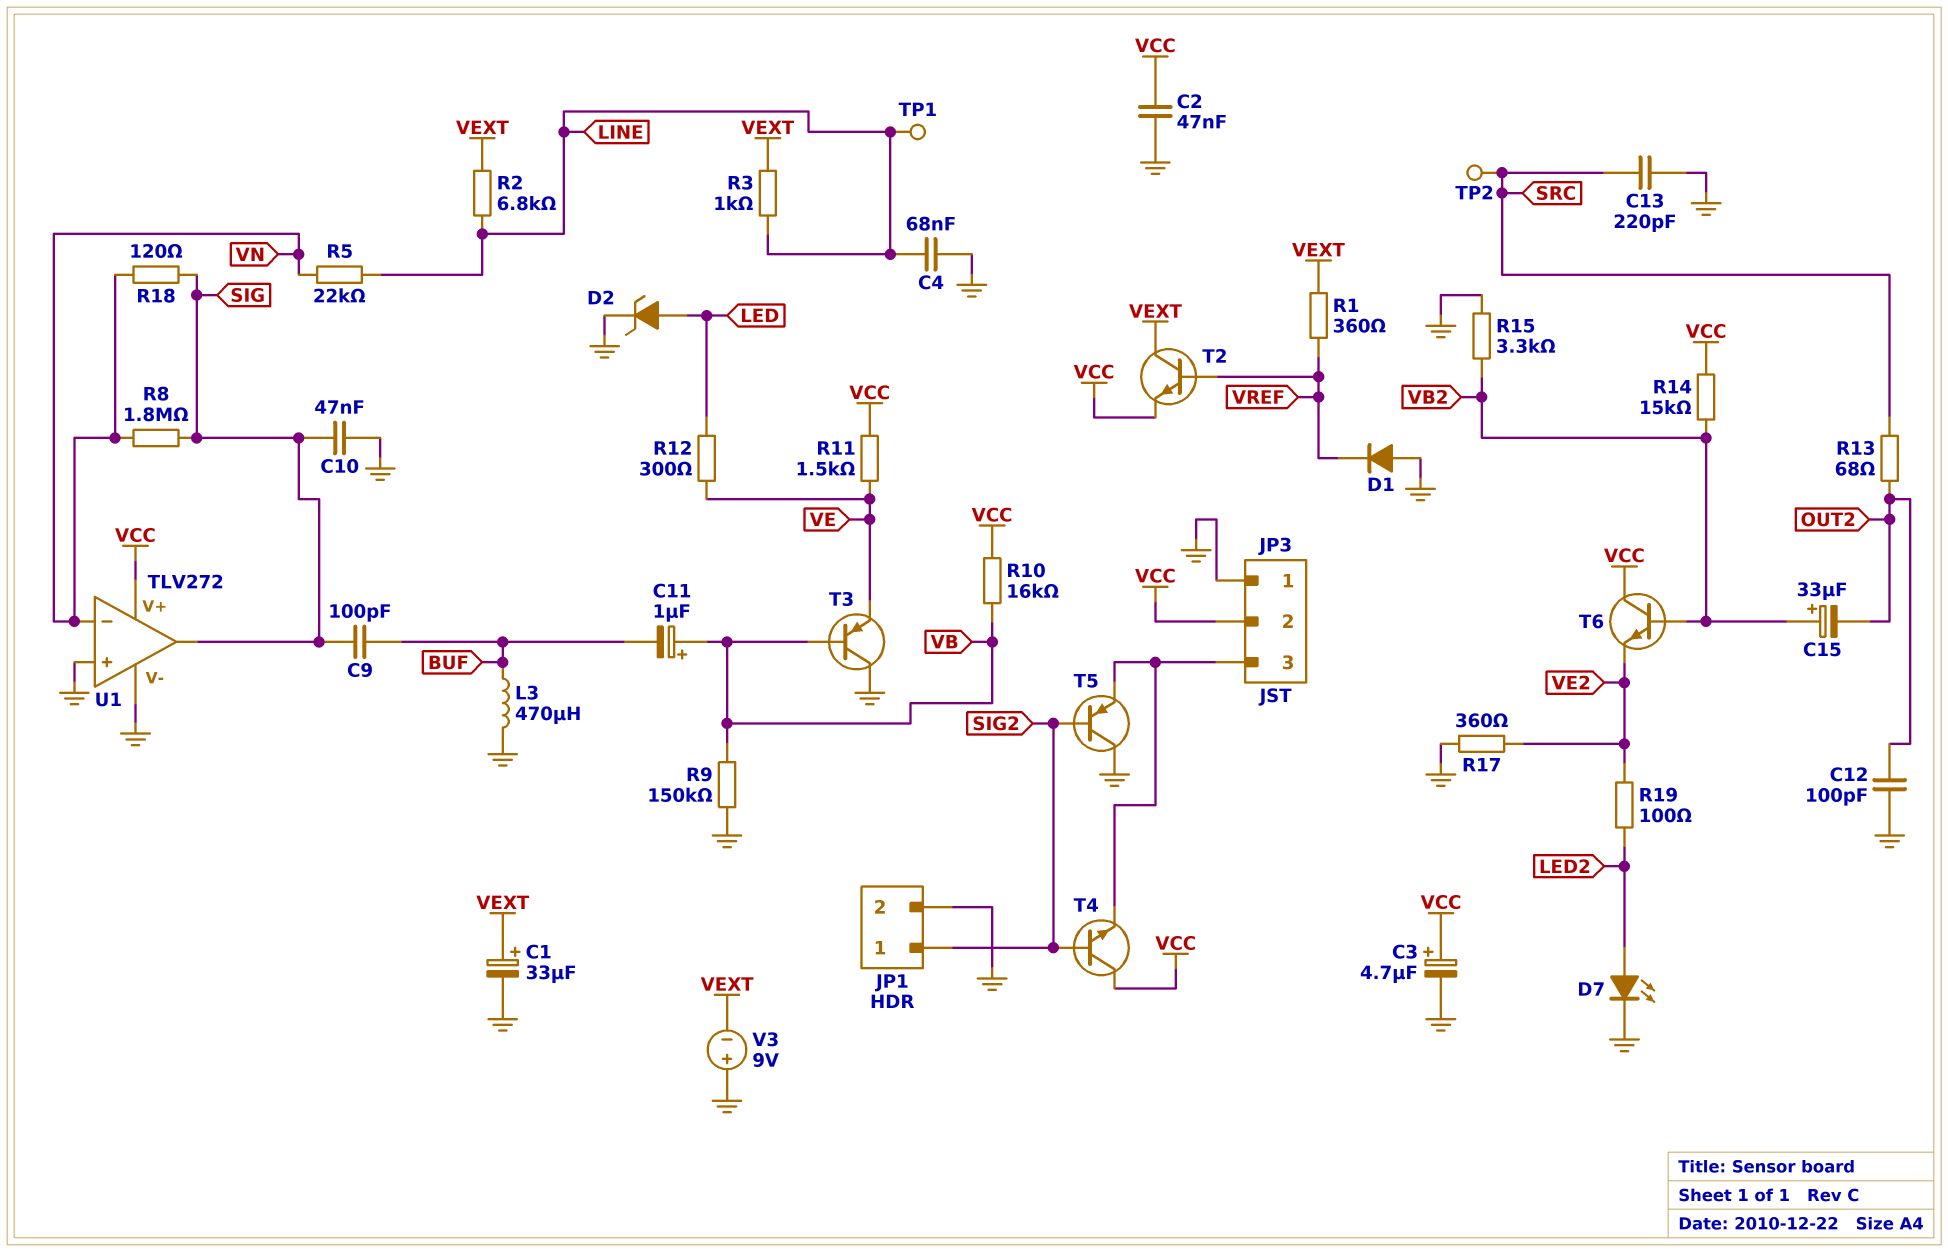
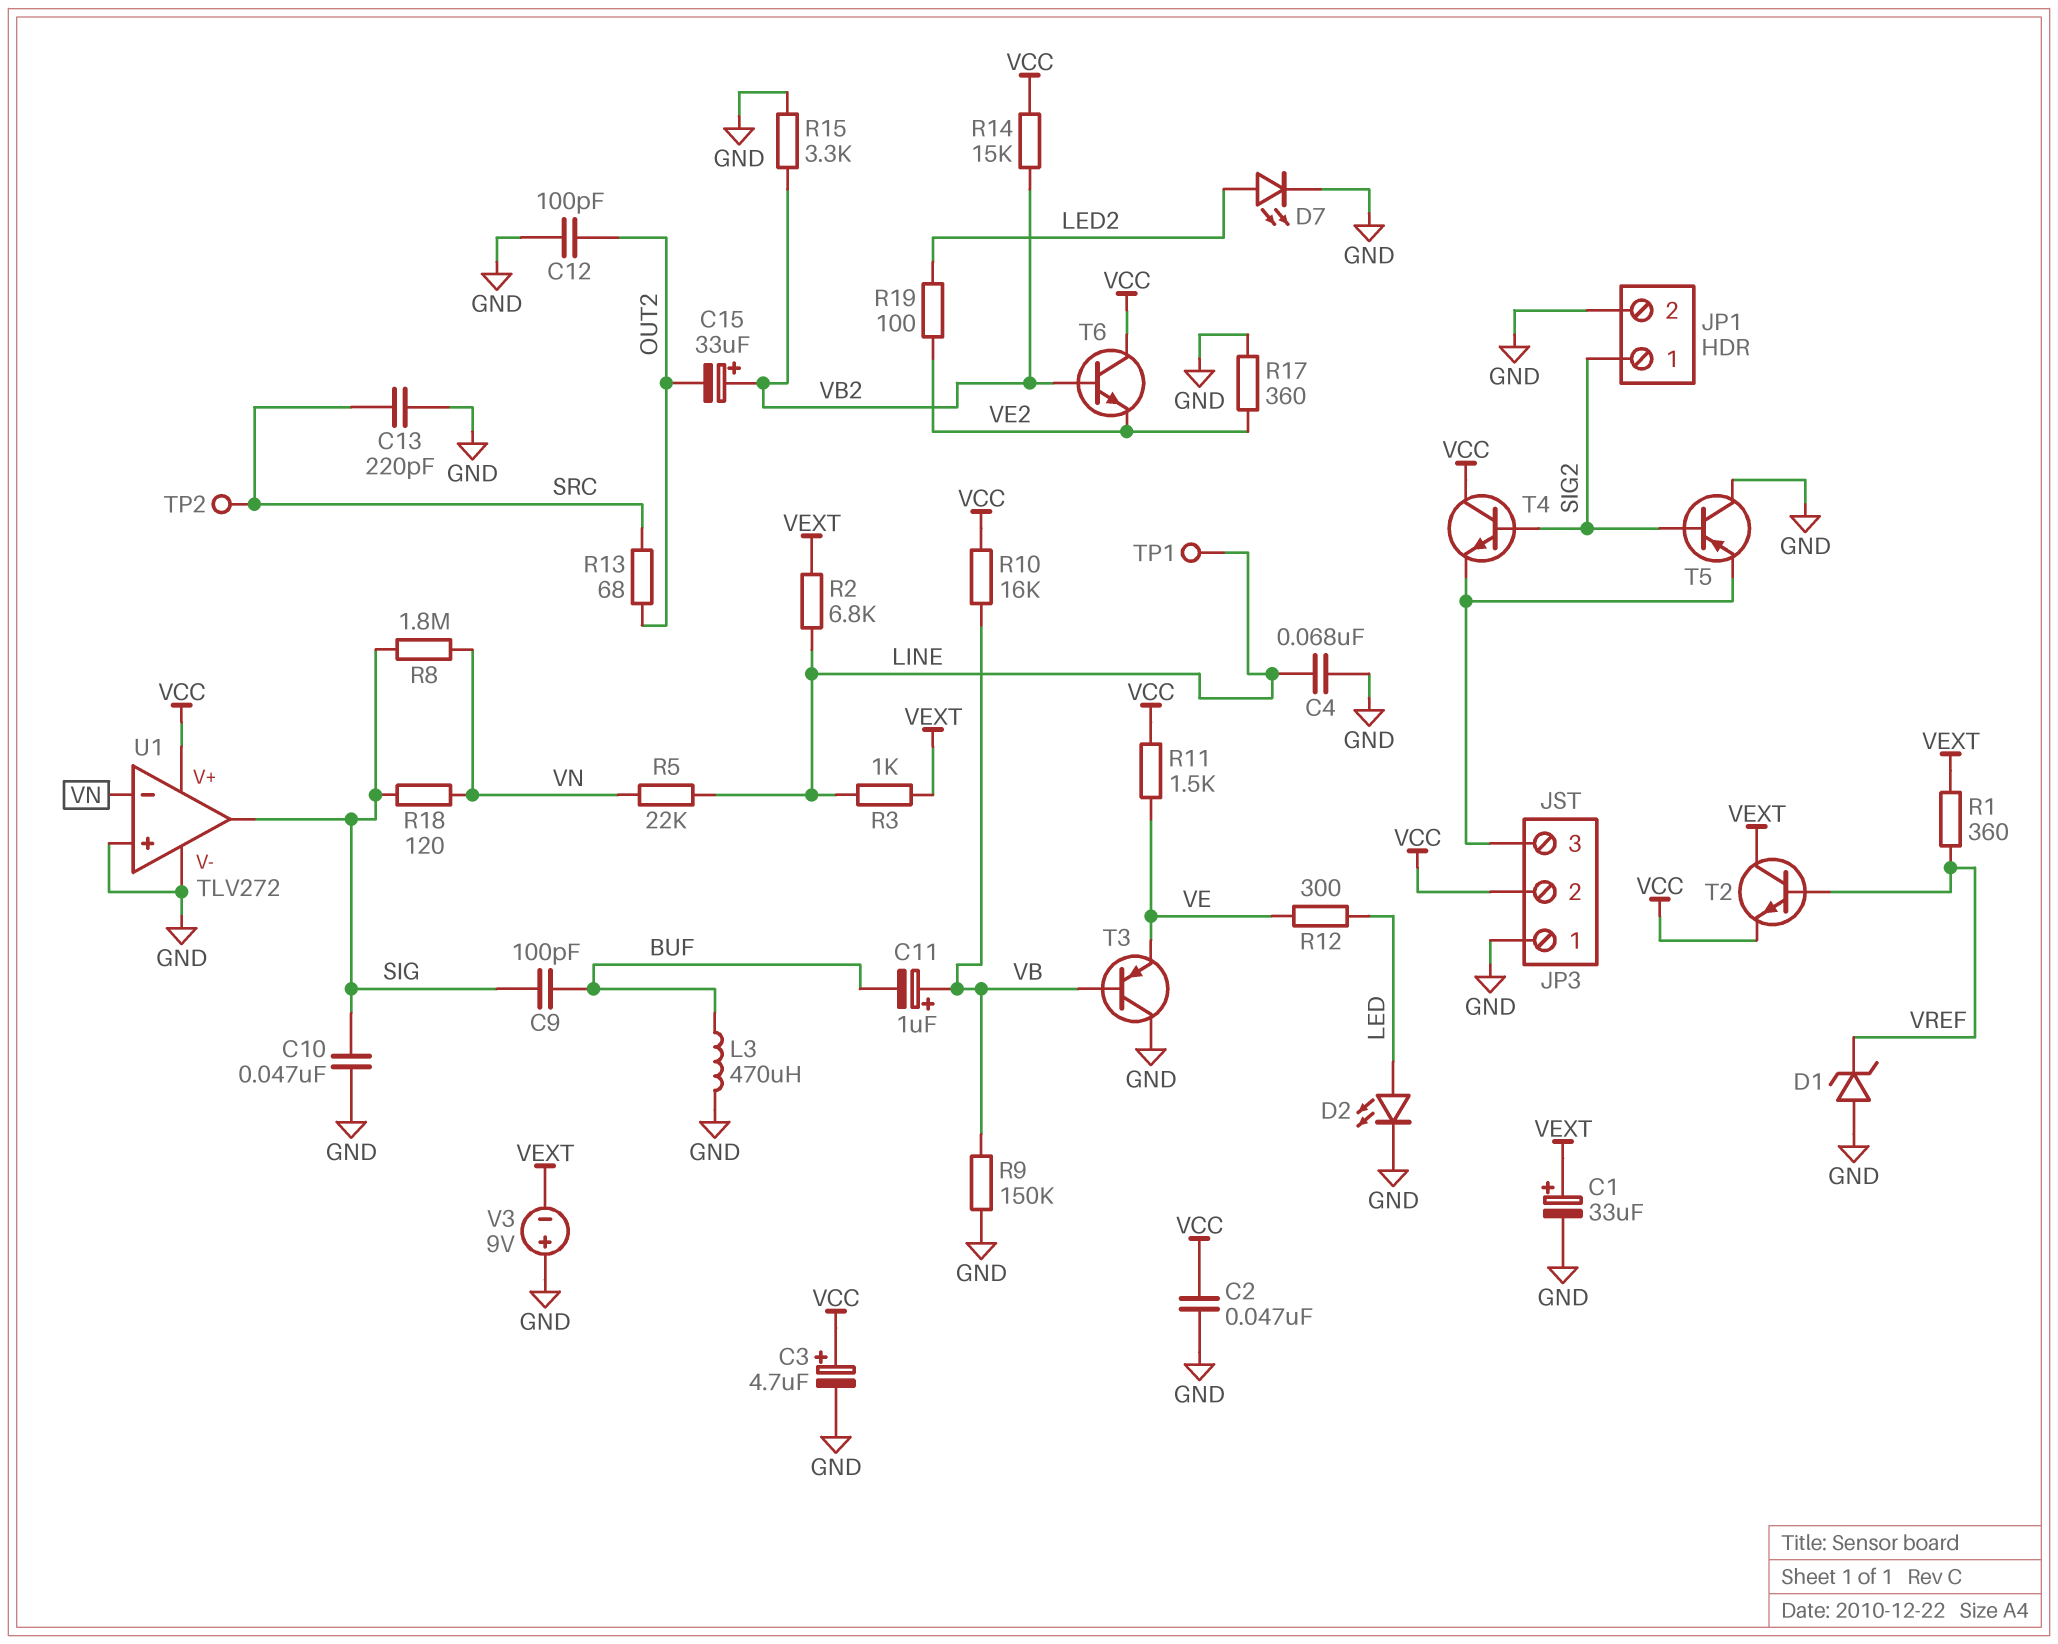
D1: diode (A GND, K VREF) -> zener (A GND, K VREF)
D2: zener (A LED, K GND) -> LED (A LED, K GND)

